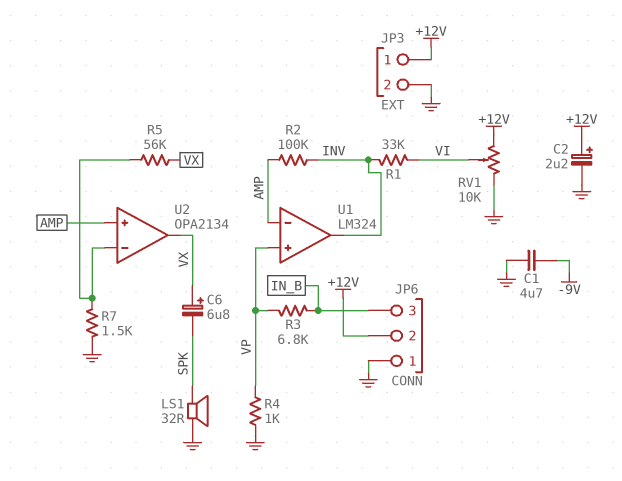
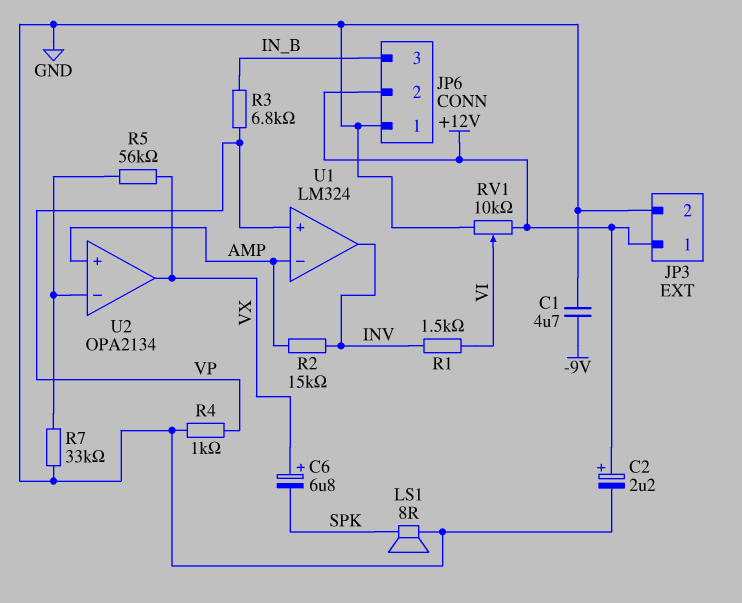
LS1: speaker 32R (GND, SPK) -> speaker 8R (GND, SPK)
R1: 33k (INV, VI) -> 1.5k (INV, VI)
R2: 100k (AMP, INV) -> 15k (AMP, INV)
R7: 1.5k (GND, U2/in-) -> 33k (GND, U2/in-)

